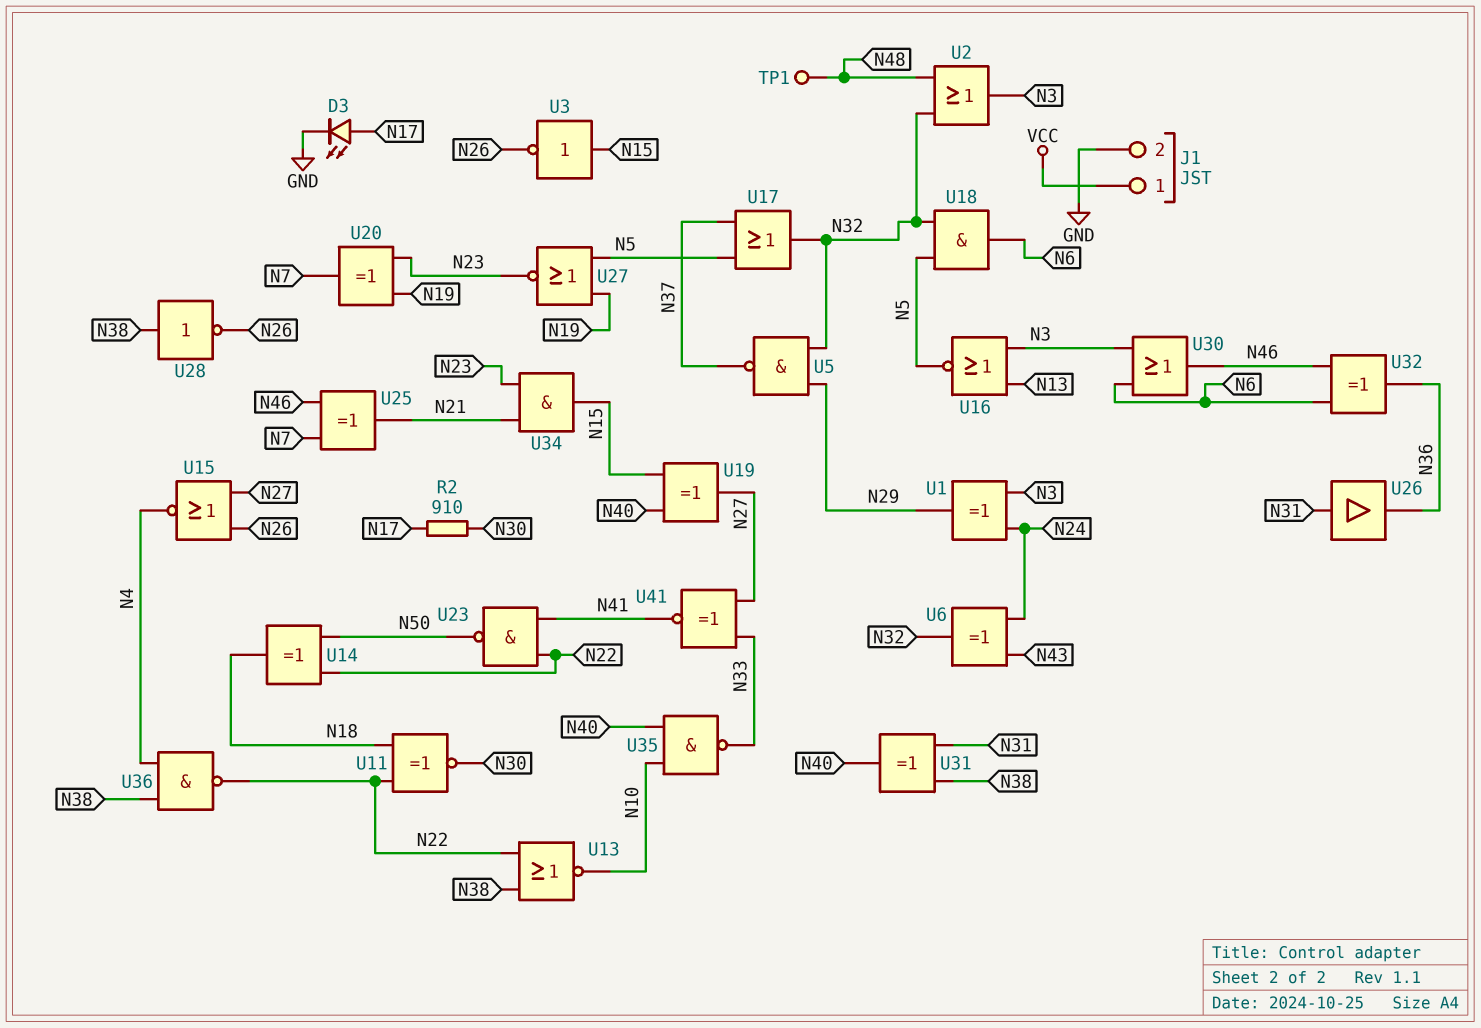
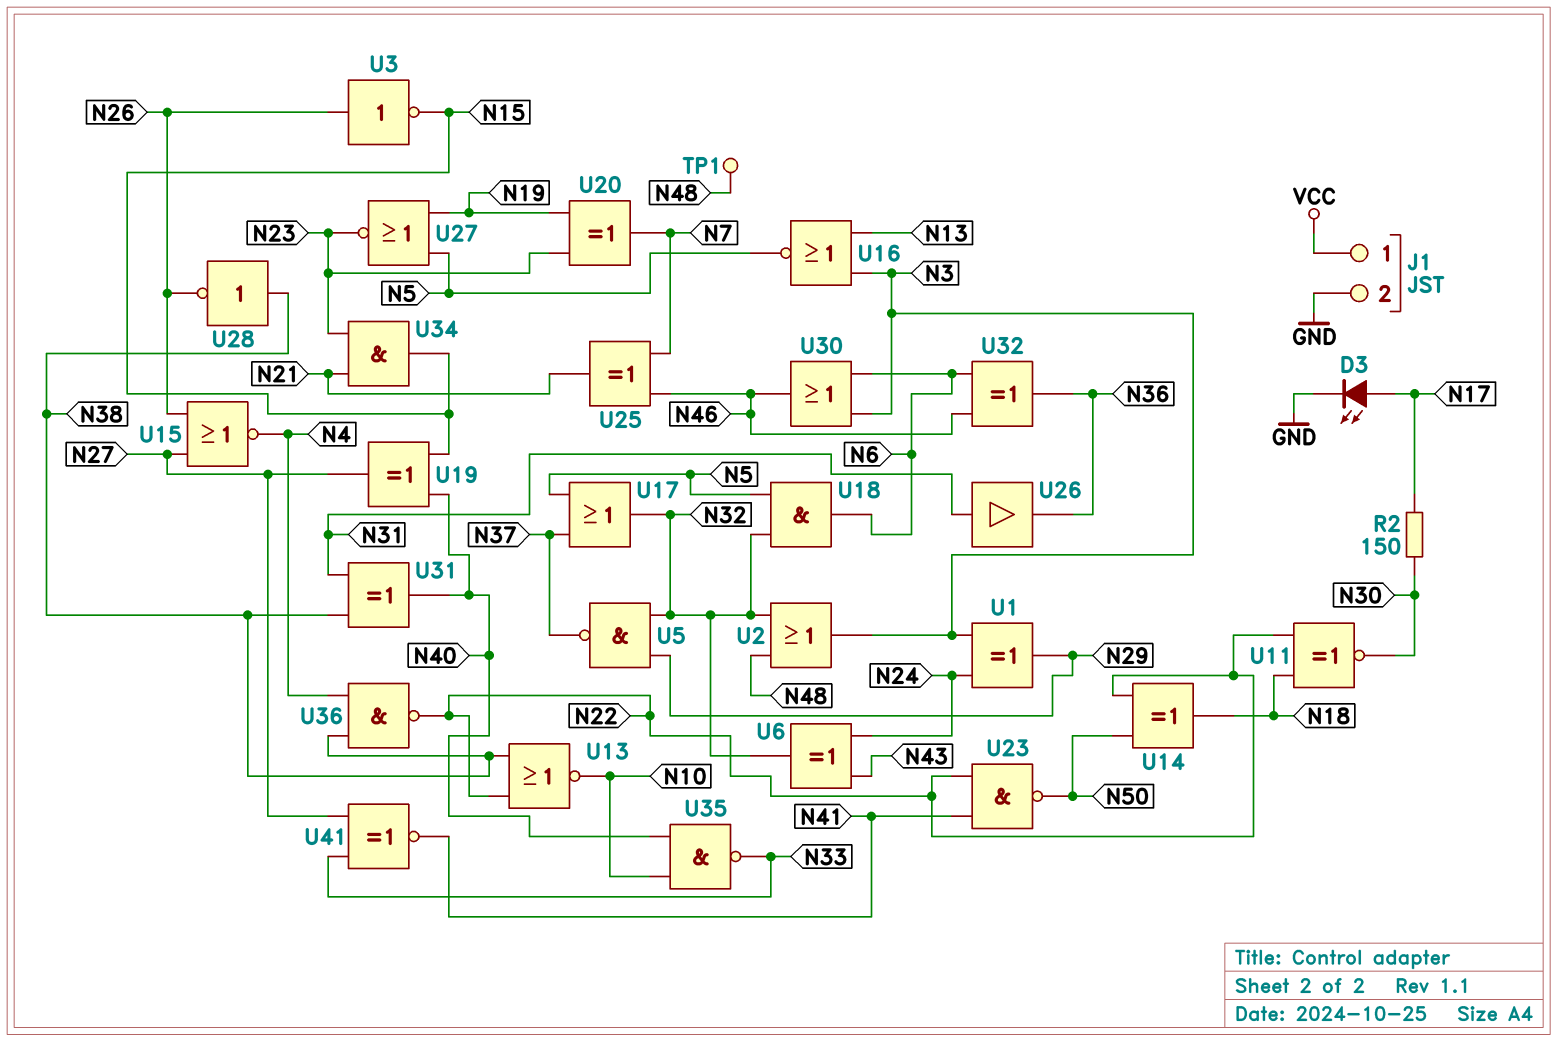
R2: 910 (N17, N30) -> 150 (N17, N30)
U3: NOT (in N15, out N26) -> NOT (in N26, out N15)

